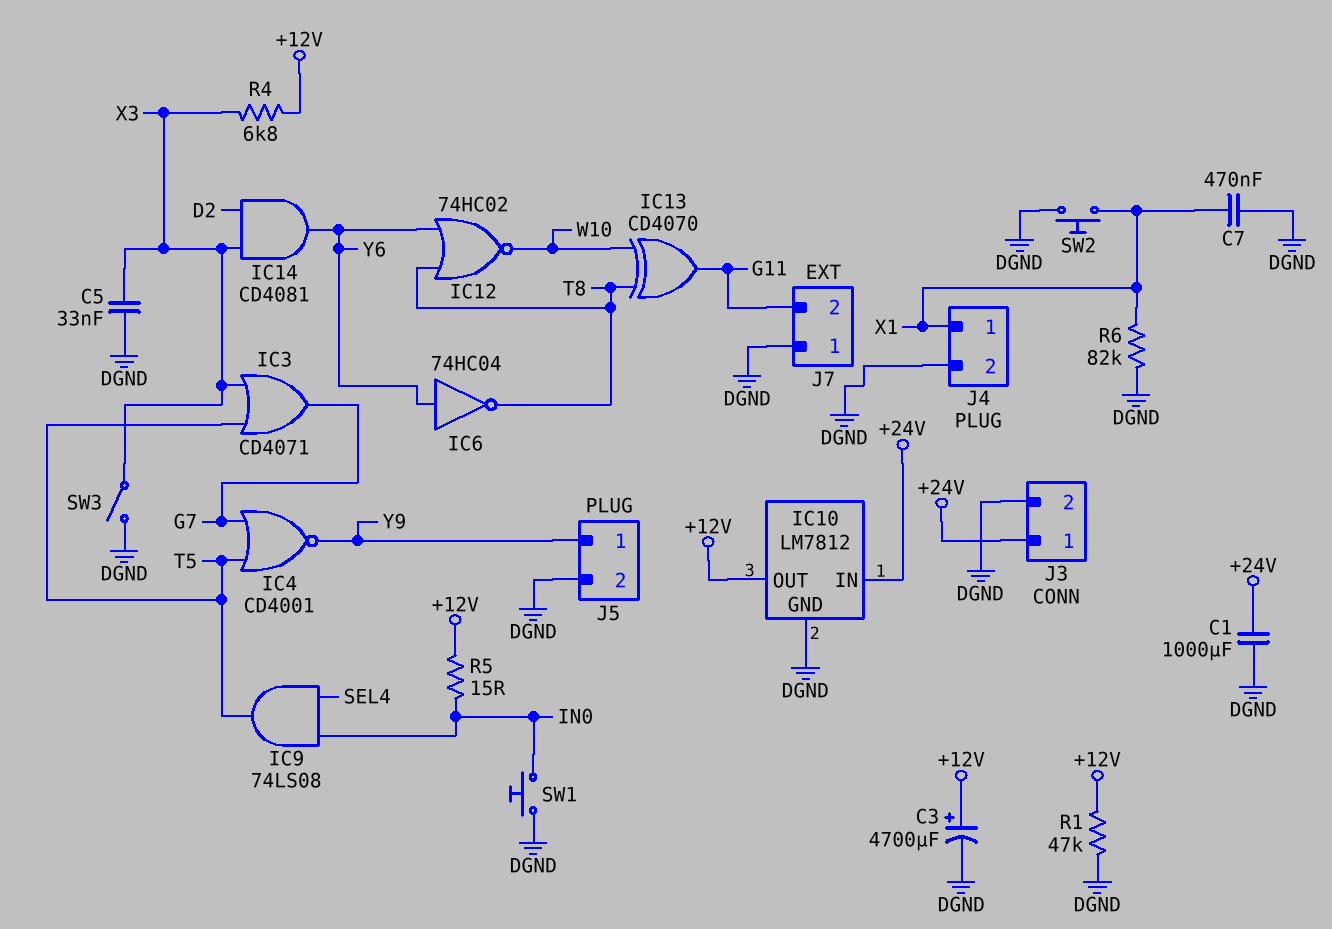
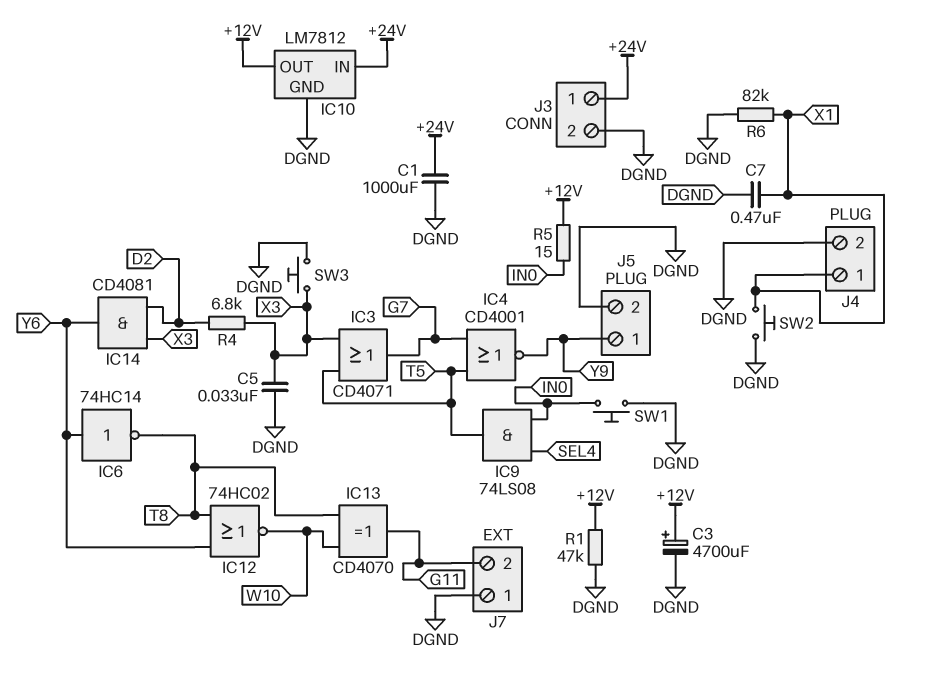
IC6: NOT 74HC04 (in Y6, out T8) -> NOT 74HC14 (in Y6, out T8)
R4: 6.8k (+12V, X3) -> 6.8k (D2, X3)
SW3: switch (DGND, X3) -> button (DGND, X3)

